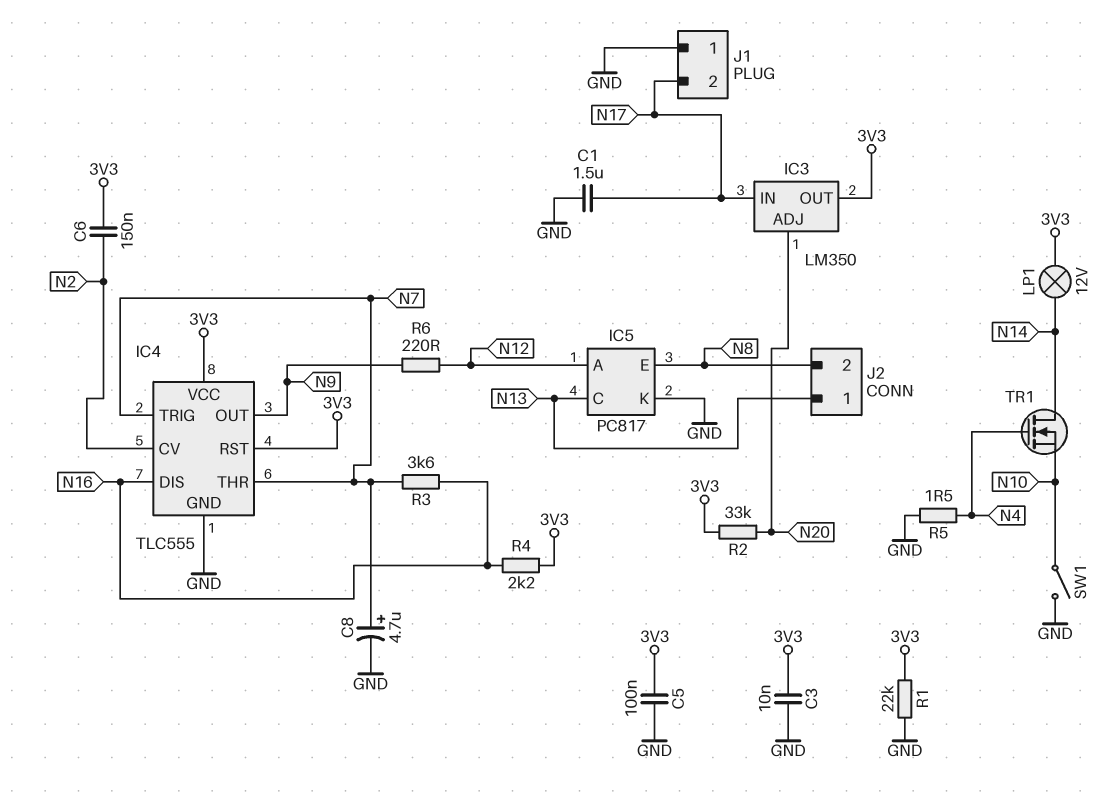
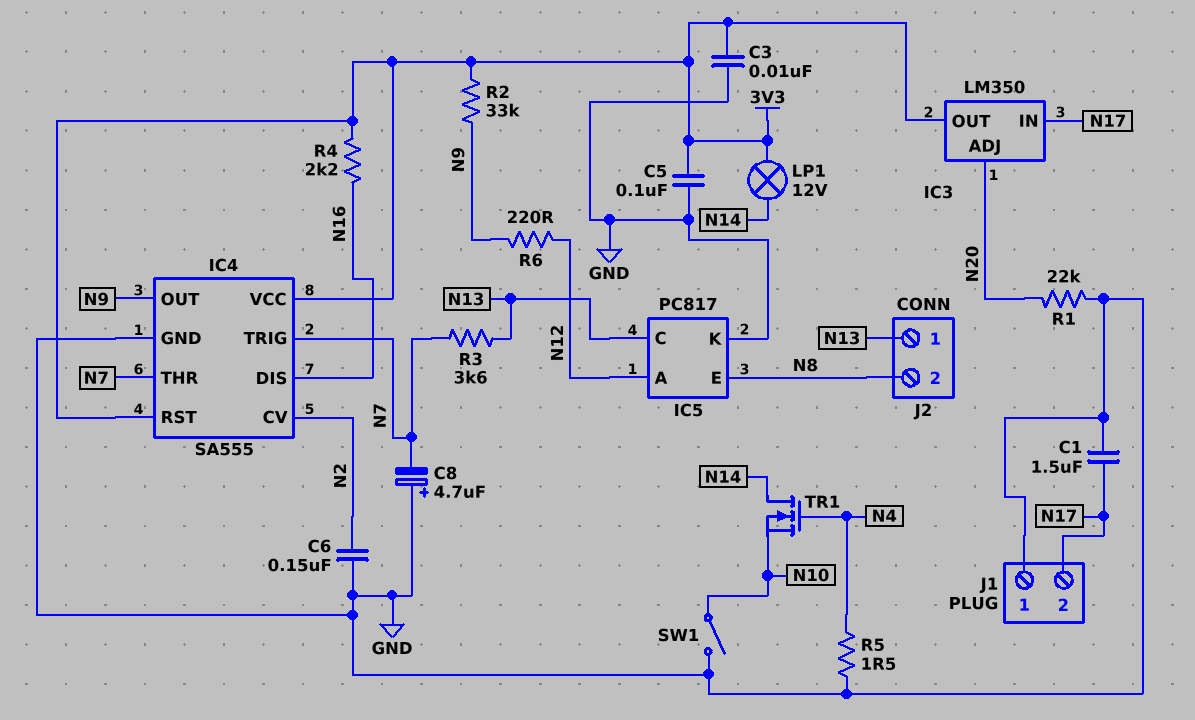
C6: 150nF (3V3, N2) -> 150nF (GND, N2)
C8: 4.7uF (plus N7, minus GND) -> 4.7uF (plus GND, minus N7)
IC4: TLC555 -> SA555
R1: 22k (3V3, GND) -> 22k (GND, N20)
R2: 33k (3V3, N20) -> 33k (3V3, N9)
R3: 3.6k (N7, N16) -> 3.6k (N7, N13)

